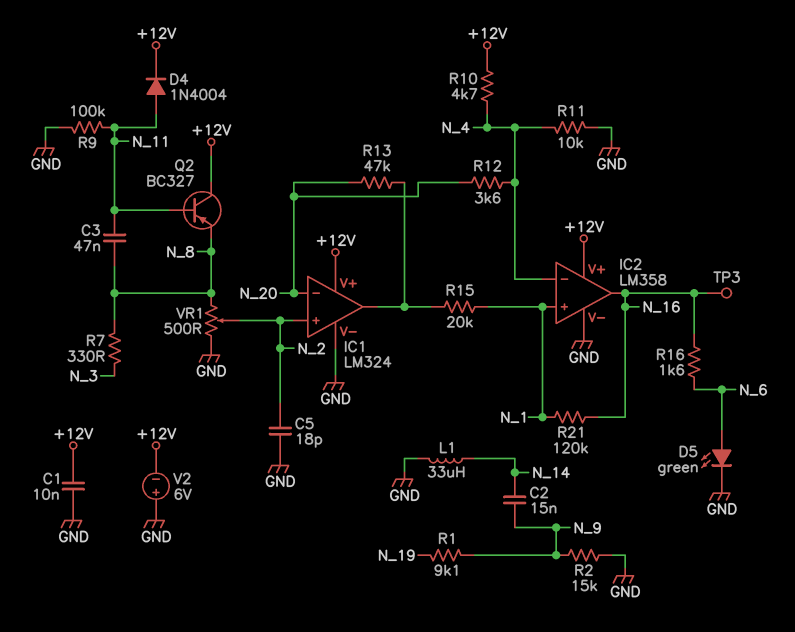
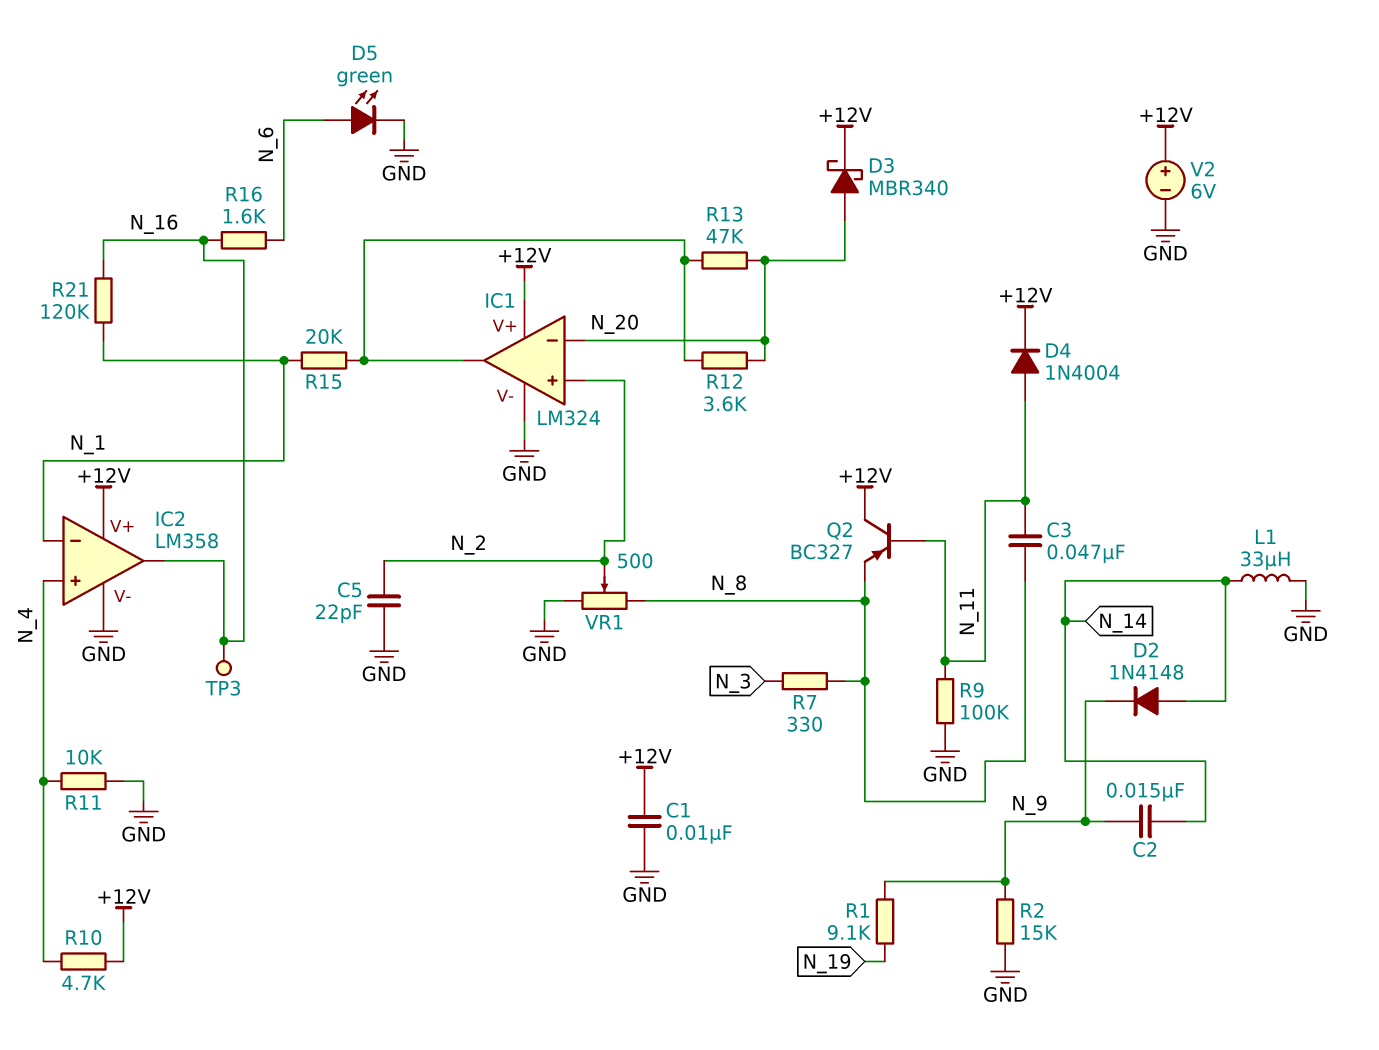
C5: 18pF (GND, N_2) -> 22pF (GND, N_2)
D2: none -> diode 1N4148 (A N_14, K N_9)
D3: none -> schottky MBR340 (A N_20, K +12V)
IC2 pin in+: N_1 -> N_4
IC2 pin in-: N_4 -> N_1
R12: 3.6k (N_4, N_20) -> 3.6k (IC1/out, N_20)
V2: 6V (plus GND, minus +12V) -> 6V (plus +12V, minus GND)

